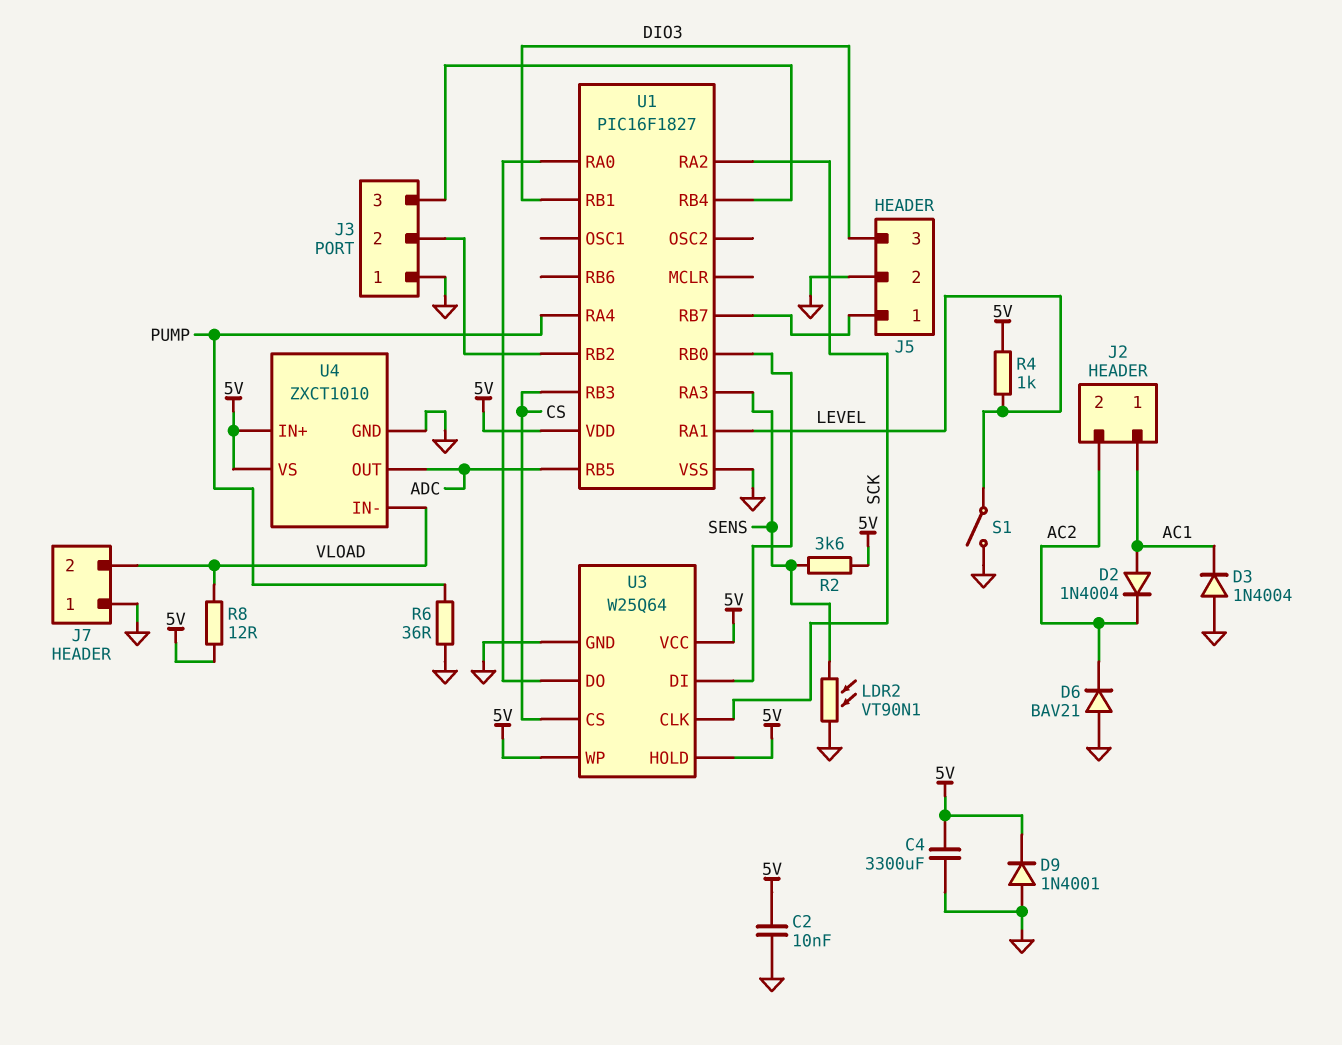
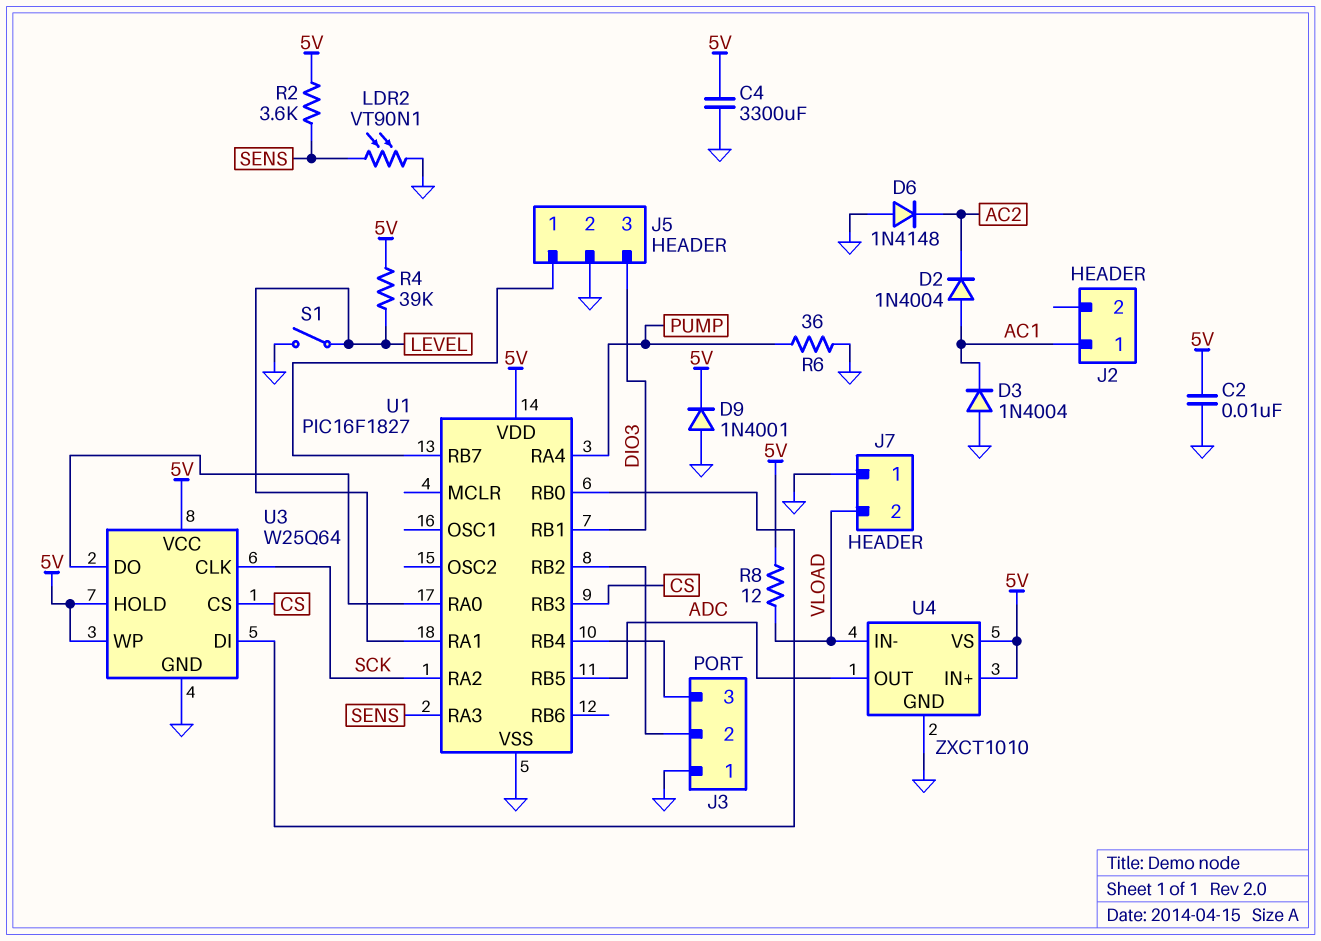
D6: diode BAV21 (A GND, K AC2) -> diode 1N4148 (A GND, K AC2)
J2 pin 2: AC2 -> none
R4: 1k (5V, LEVEL) -> 39k (5V, LEVEL)

